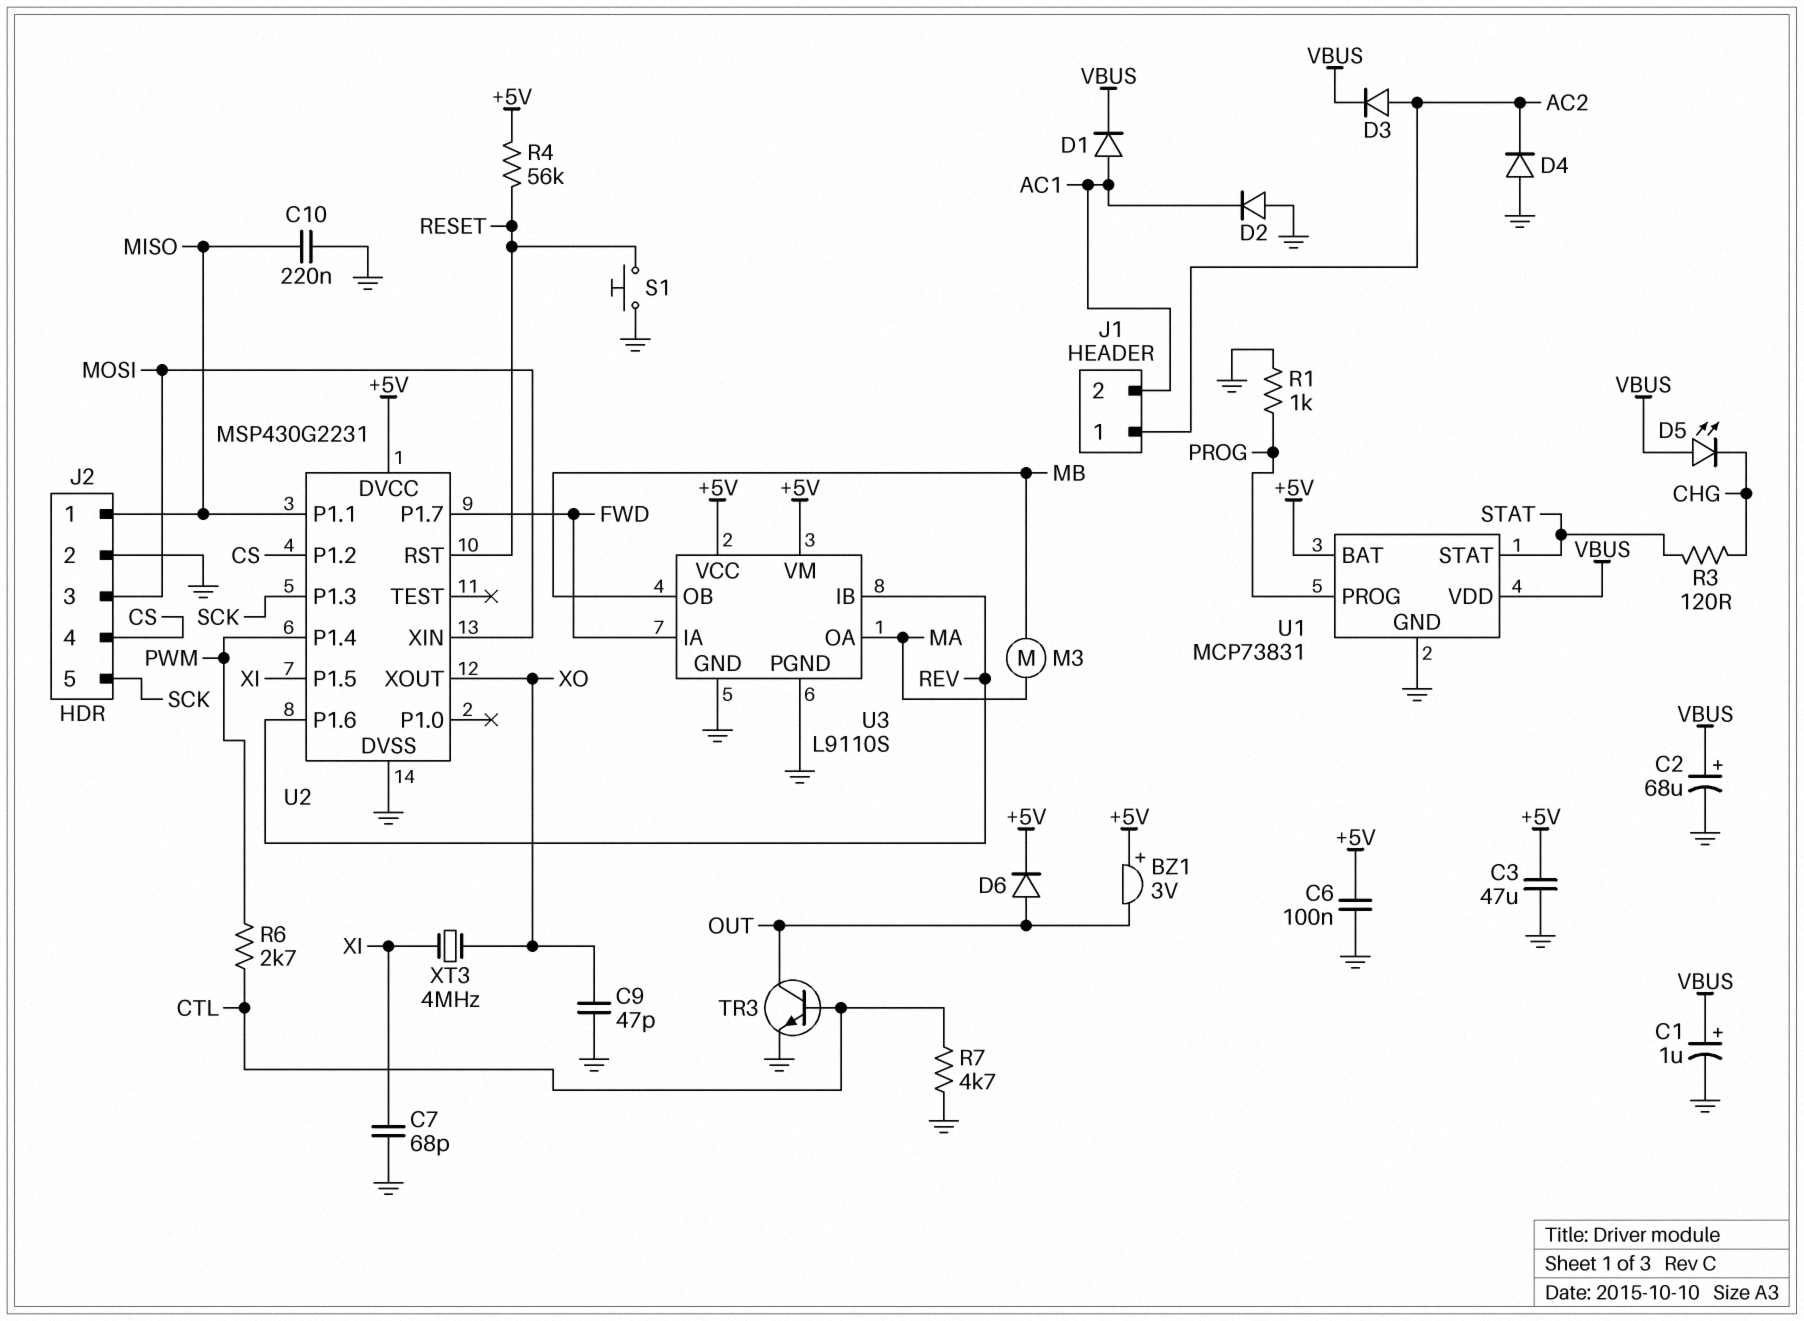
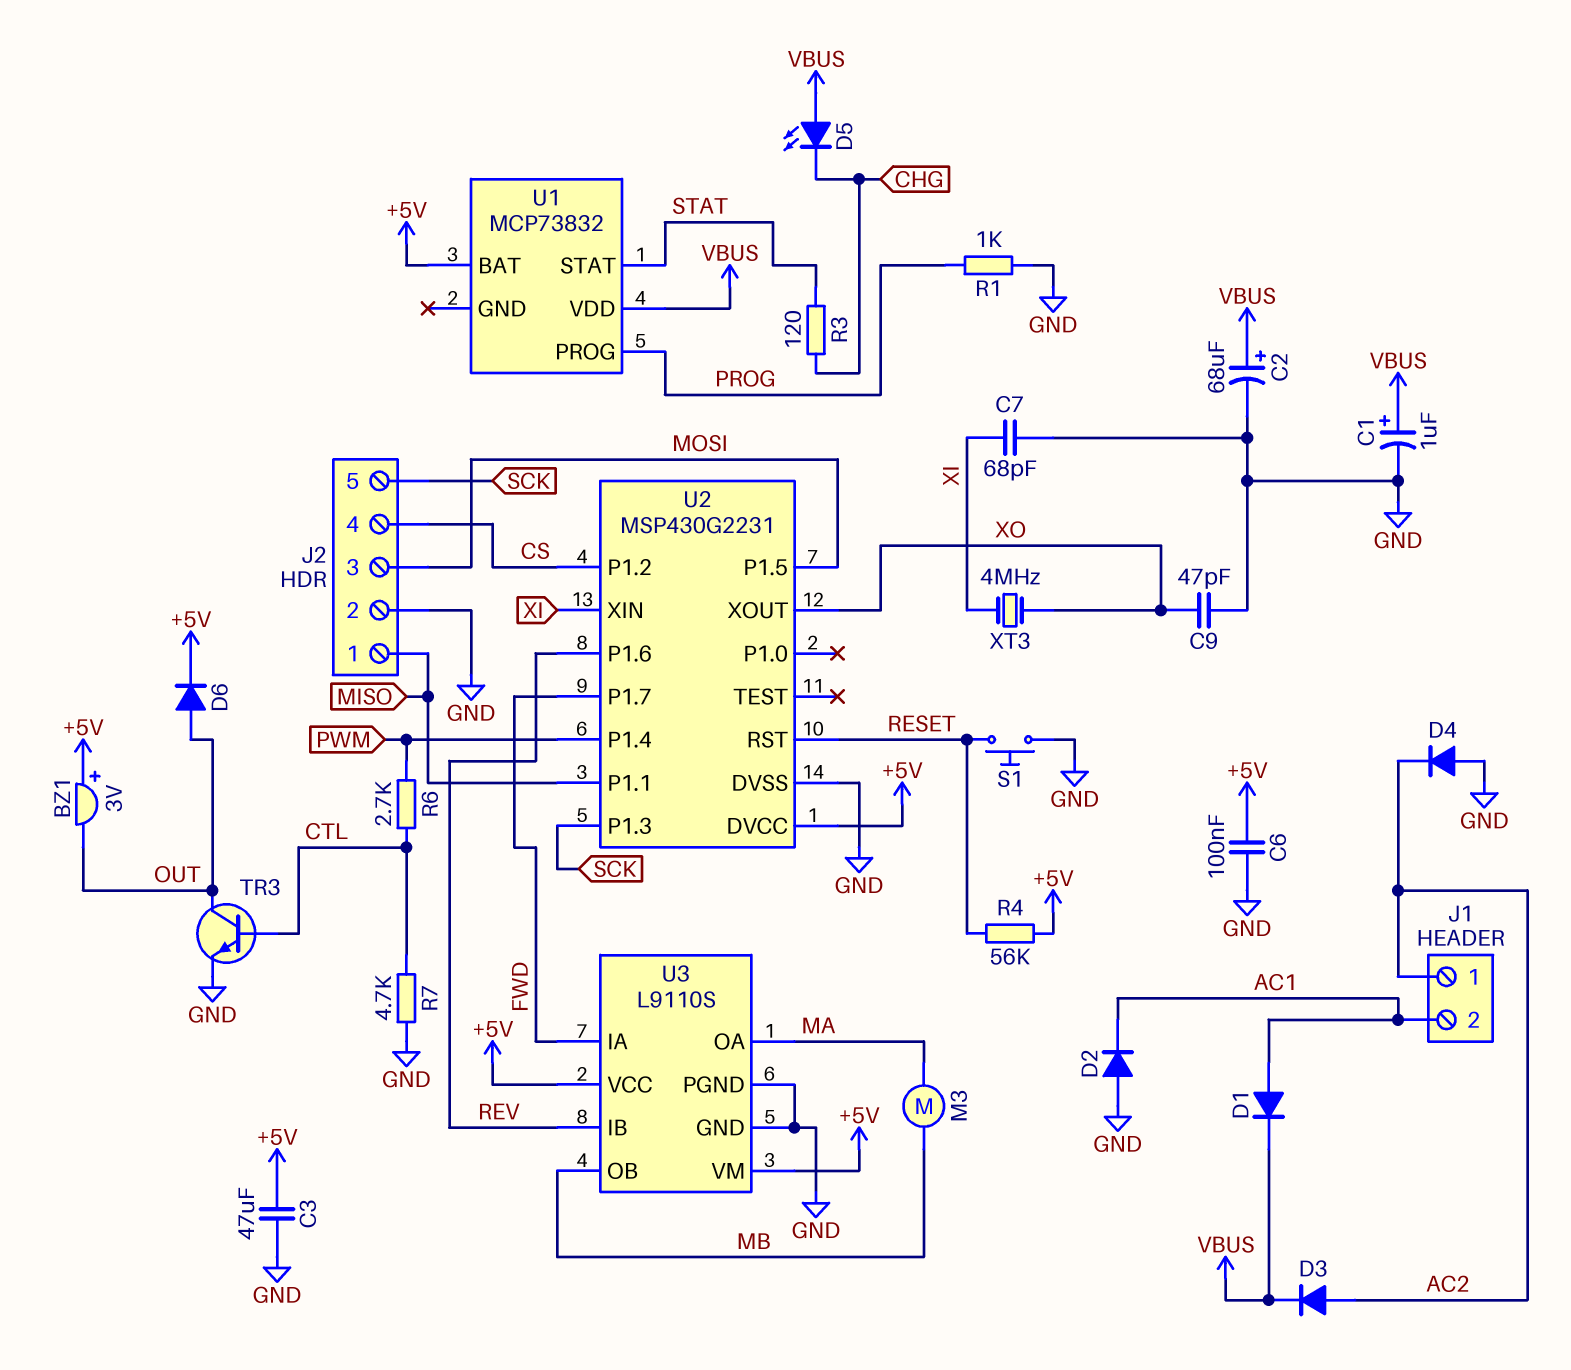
C10: 220nF (GND, MISO) -> none
U1: MCP73831 -> MCP73832
U1 pin GND: GND -> none
U2 pin P1.5: XI -> MOSI
U2 pin XIN: MOSI -> XI

